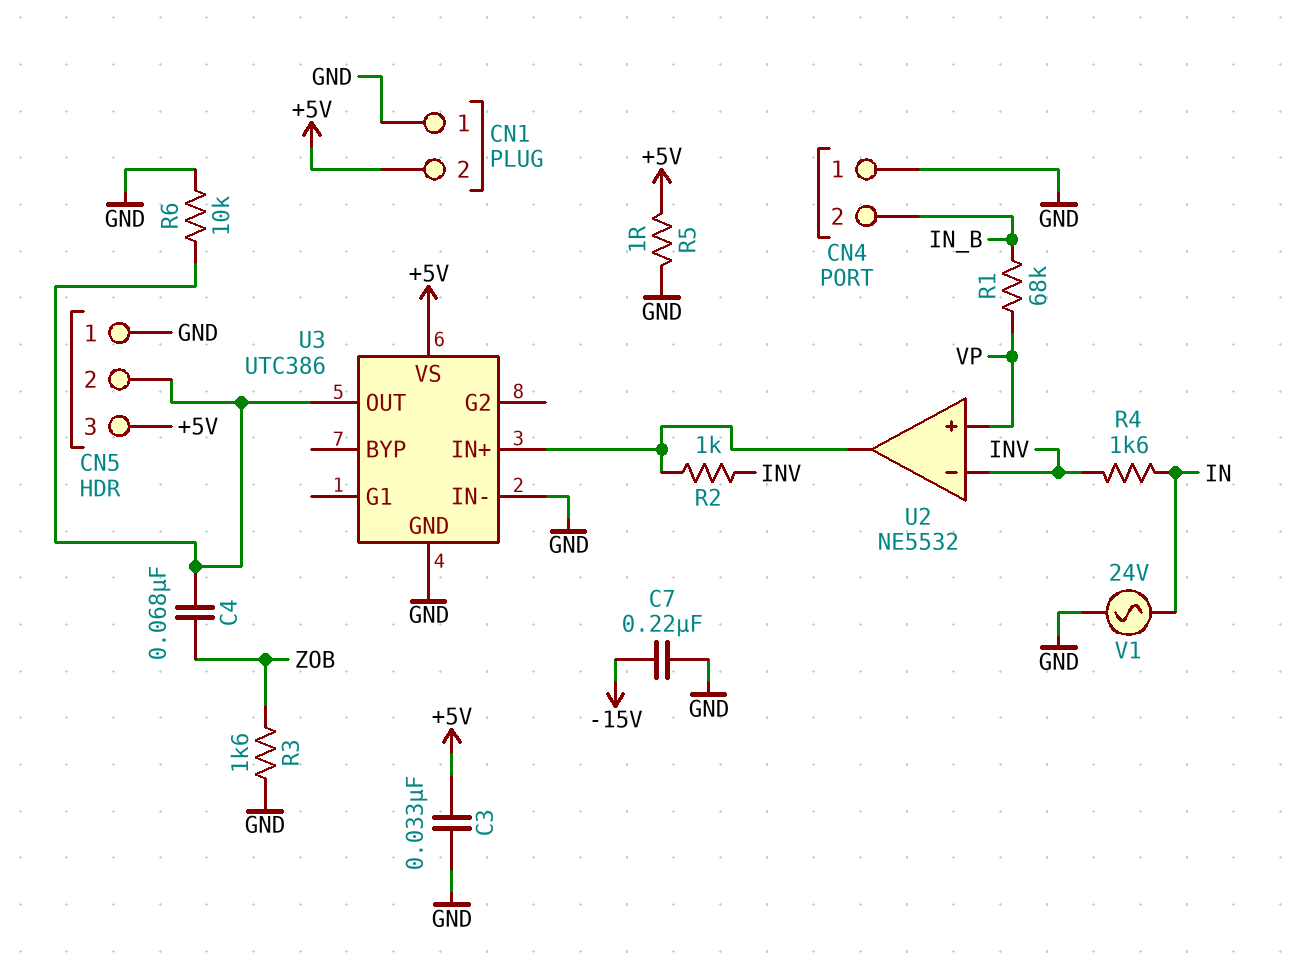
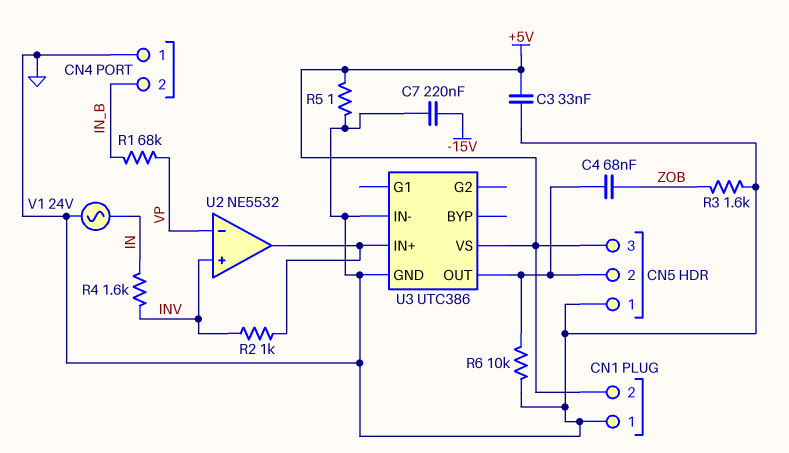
U2 pin in+: VP -> INV
U2 pin in-: INV -> VP

